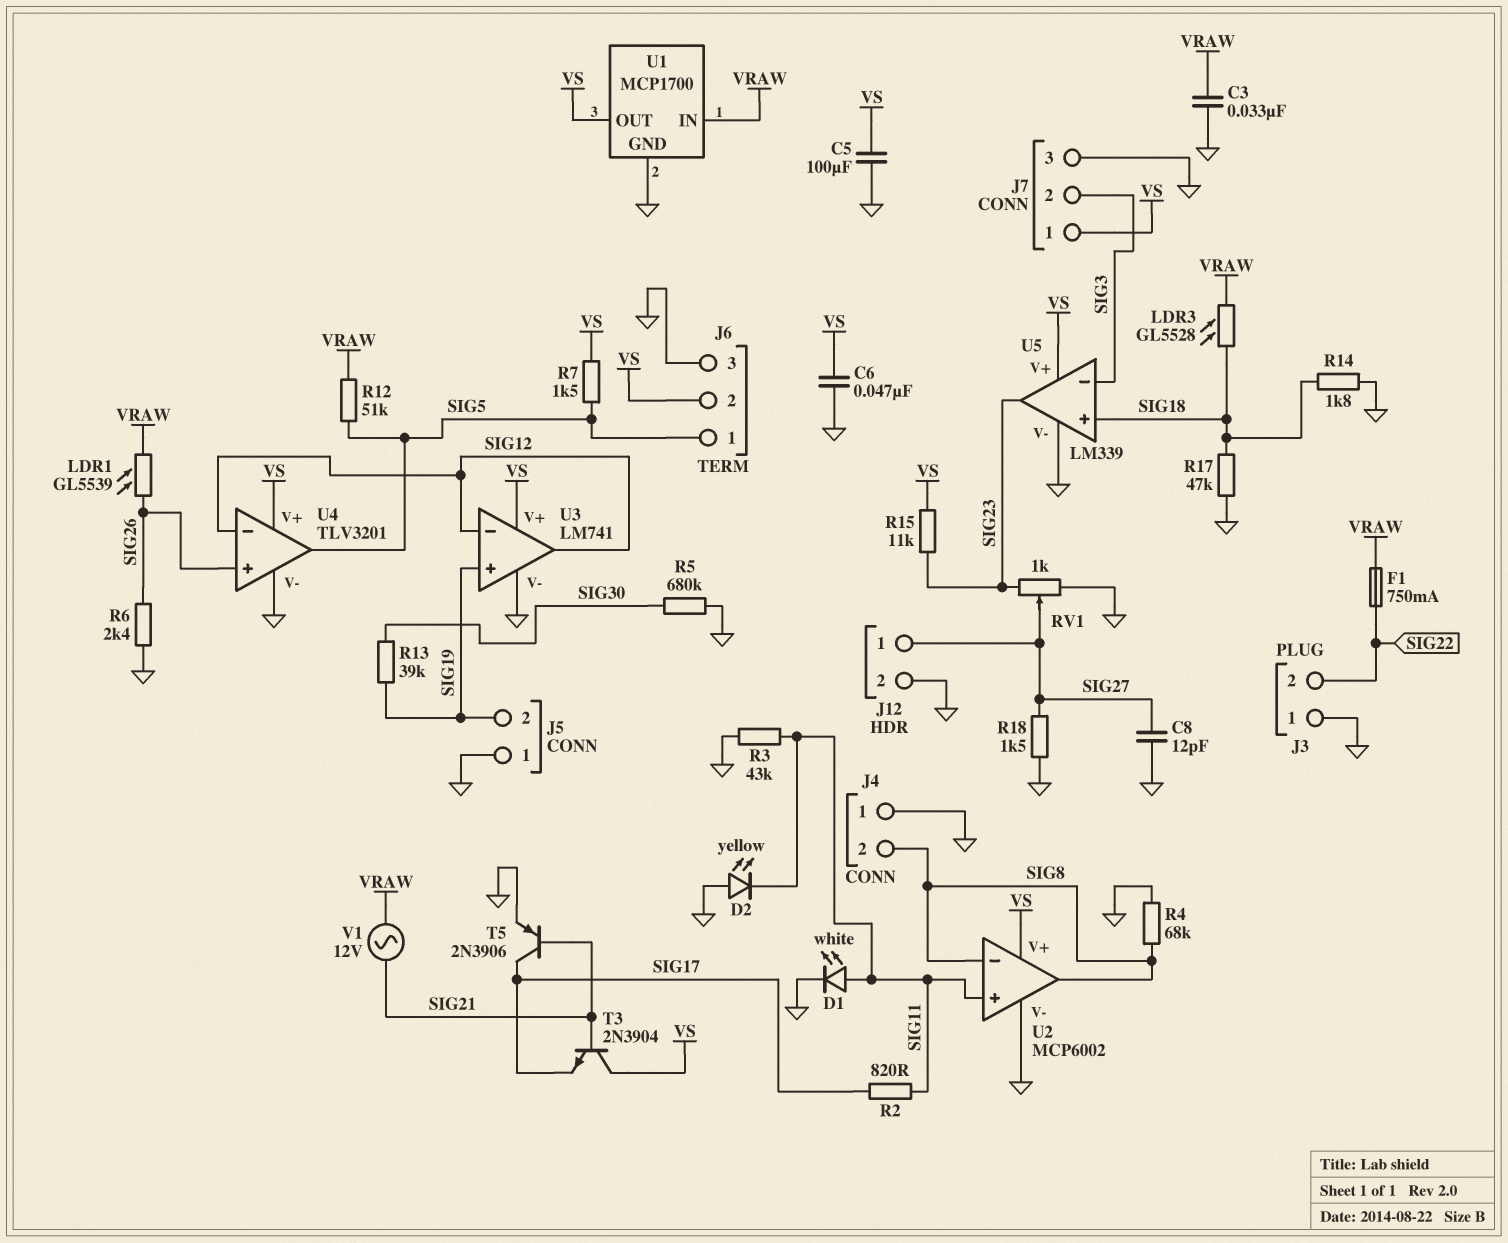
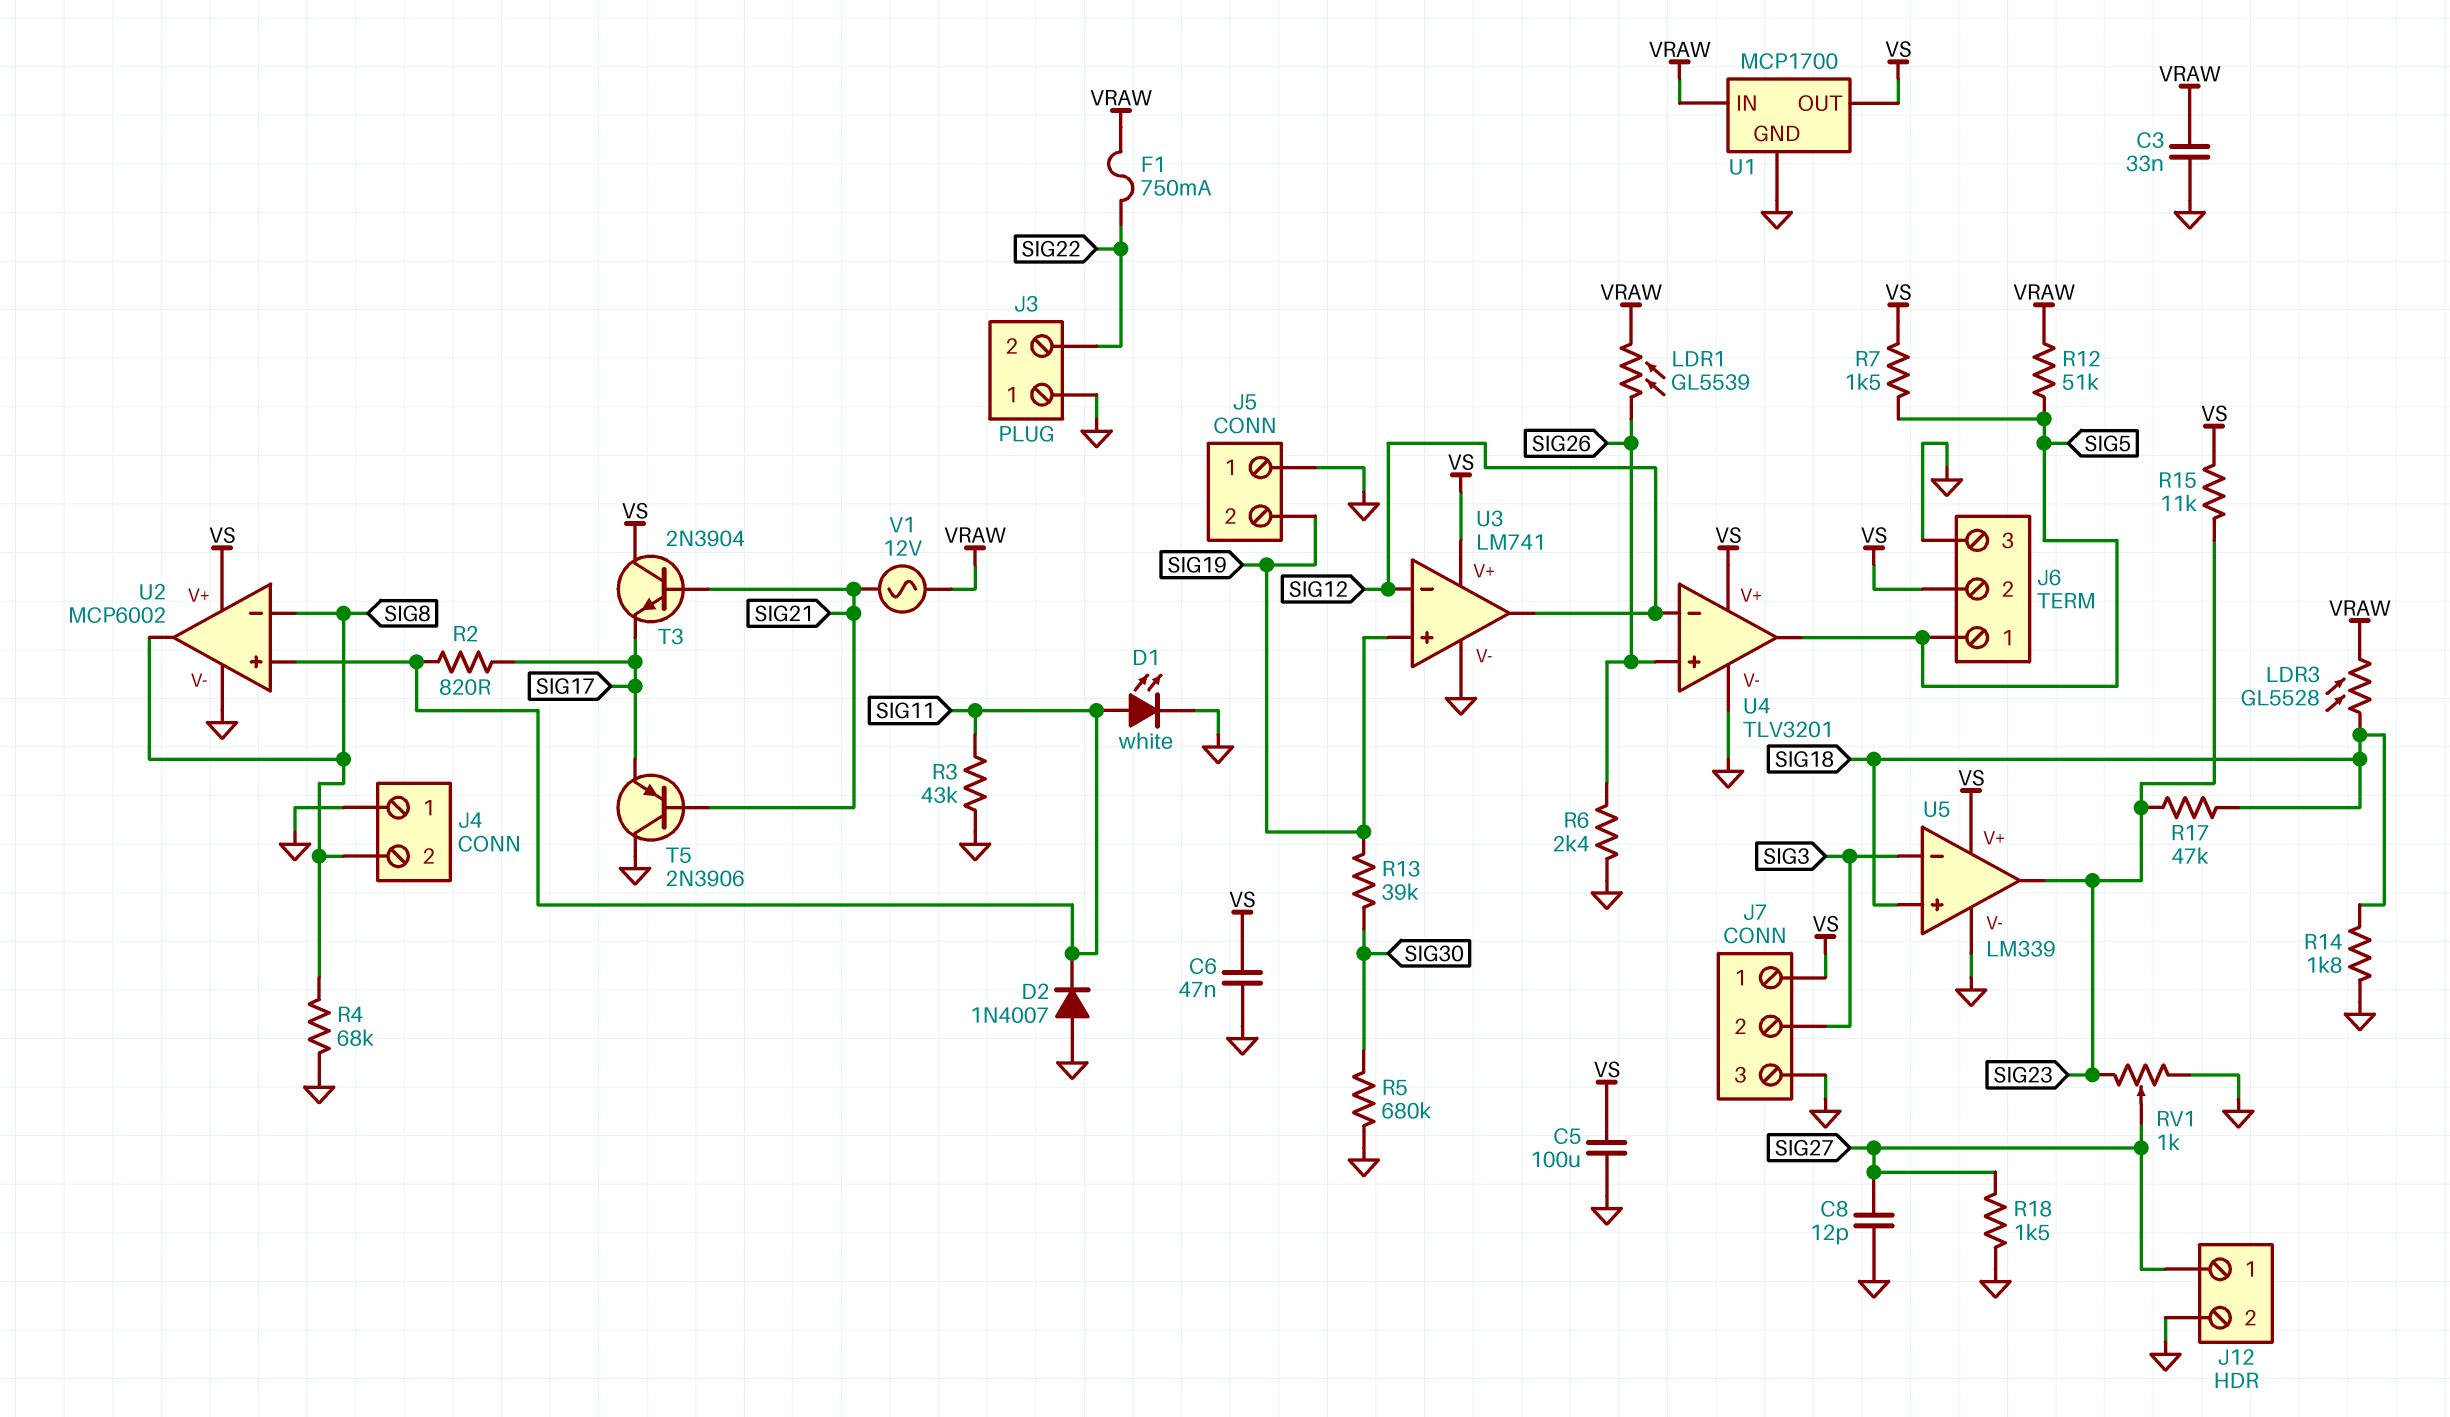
D2: LED yellow (A GND, K SIG11) -> diode 1N4007 (A GND, K SIG11)
R17: 47k (GND, SIG18) -> 47k (SIG18, SIG23)
T5: PNP 2N3906 (B SIG21, C SIG17, E GND) -> PNP 2N3906 (B SIG21, C GND, E SIG17)

